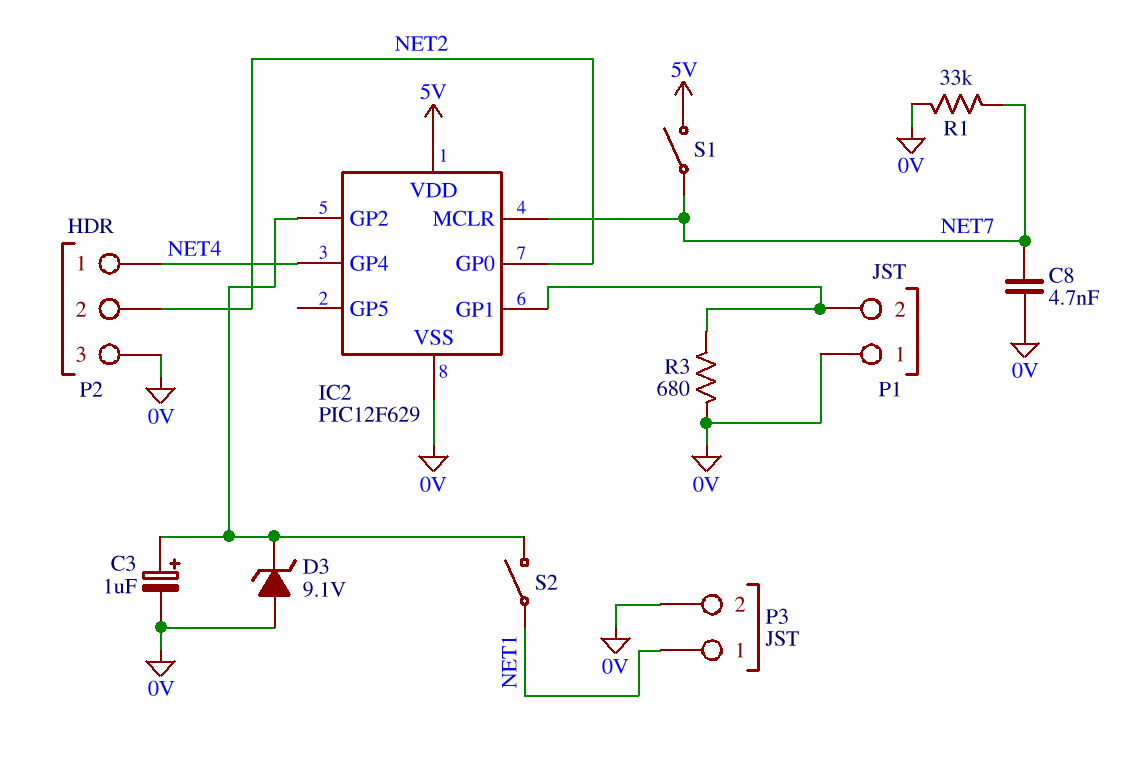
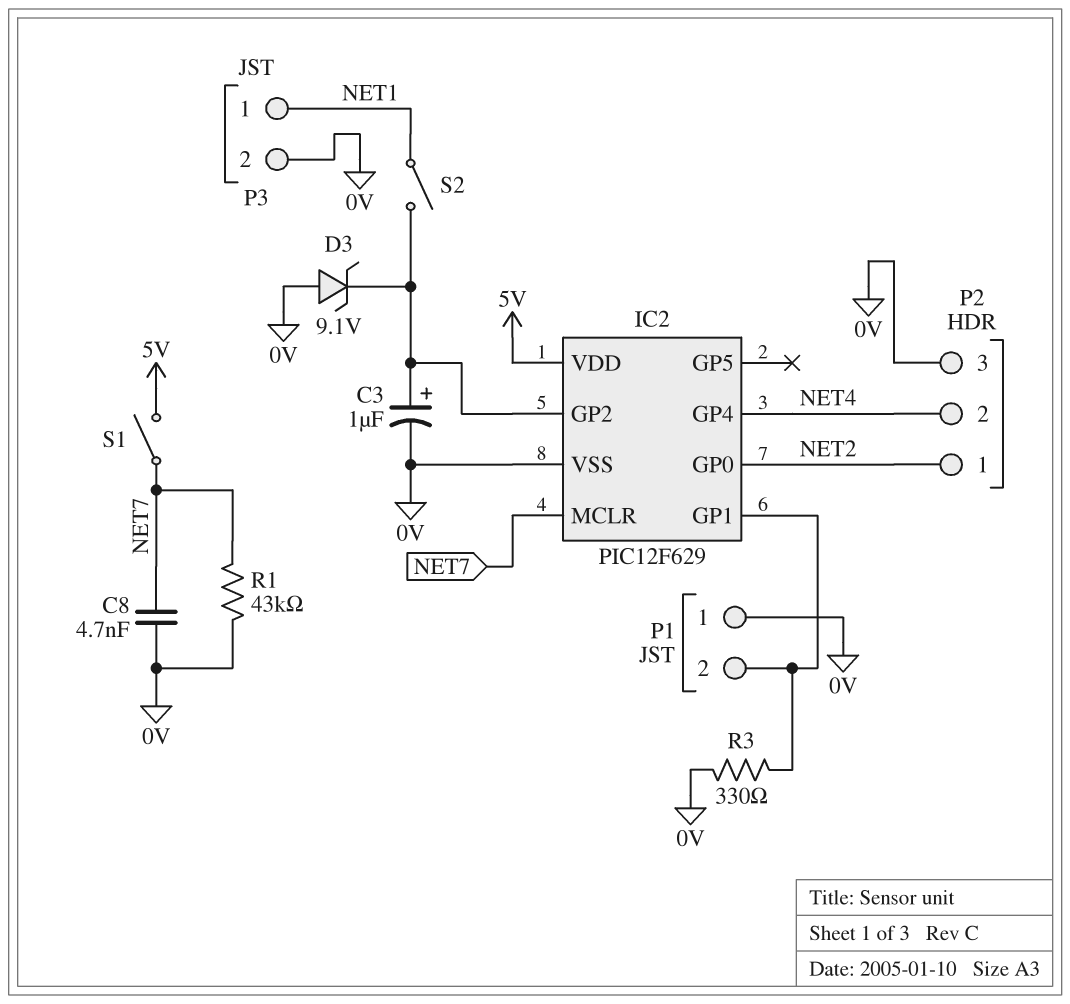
P2 pin 1: NET4 -> NET2
P2 pin 2: NET2 -> NET4
R1: 33k (0V, NET7) -> 43k (0V, NET7)
R3: 680 (0V, IC2/GP1) -> 330 (0V, IC2/GP1)

